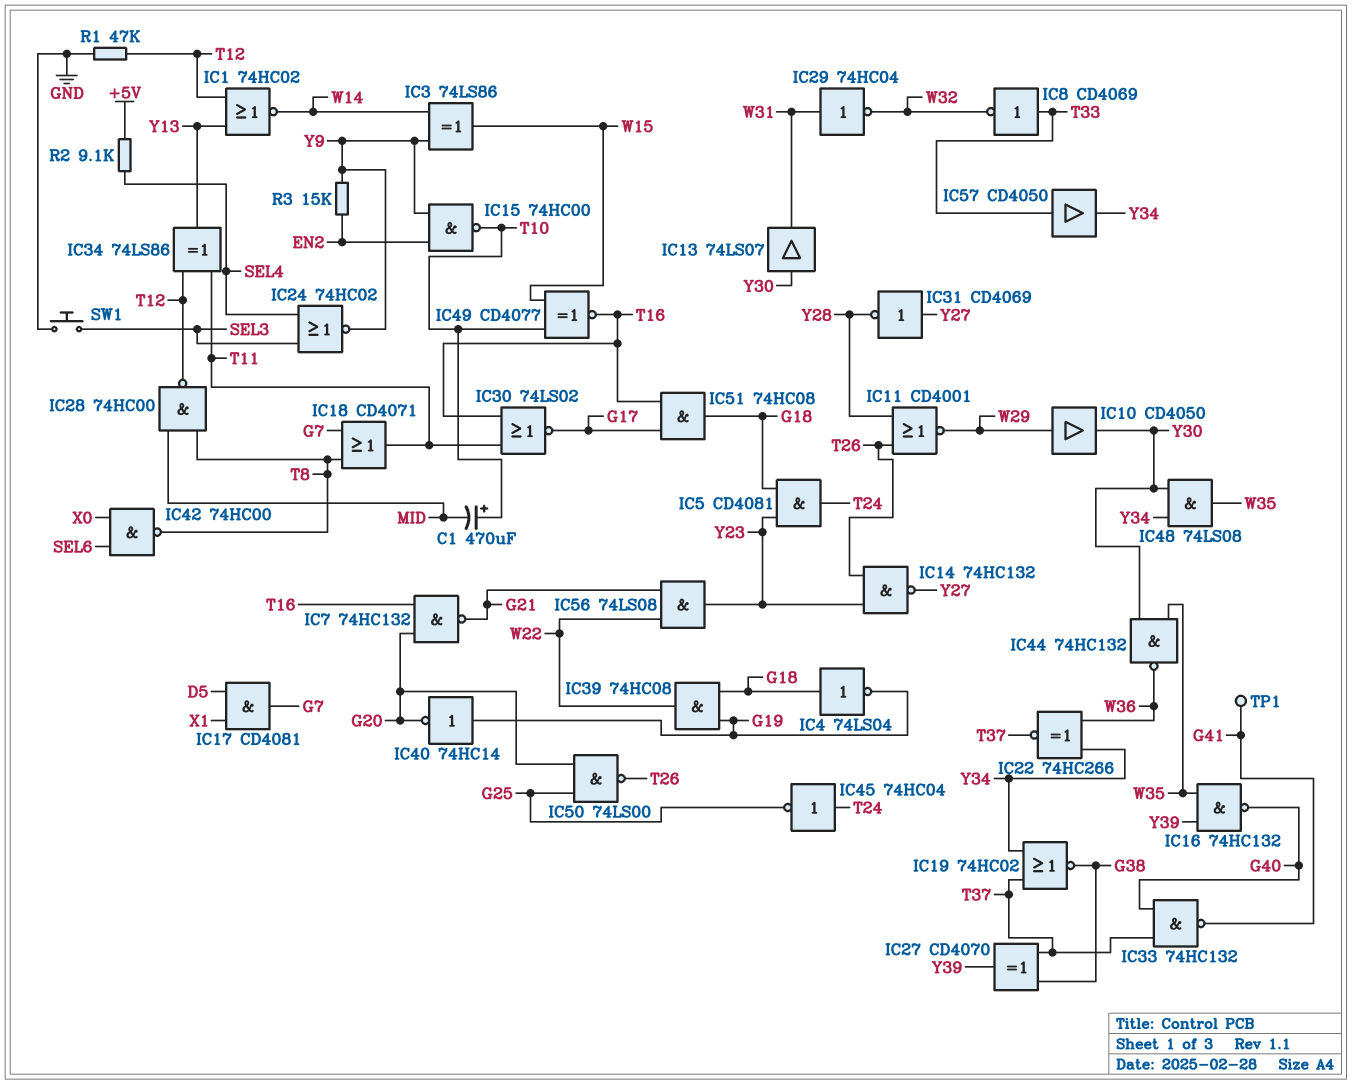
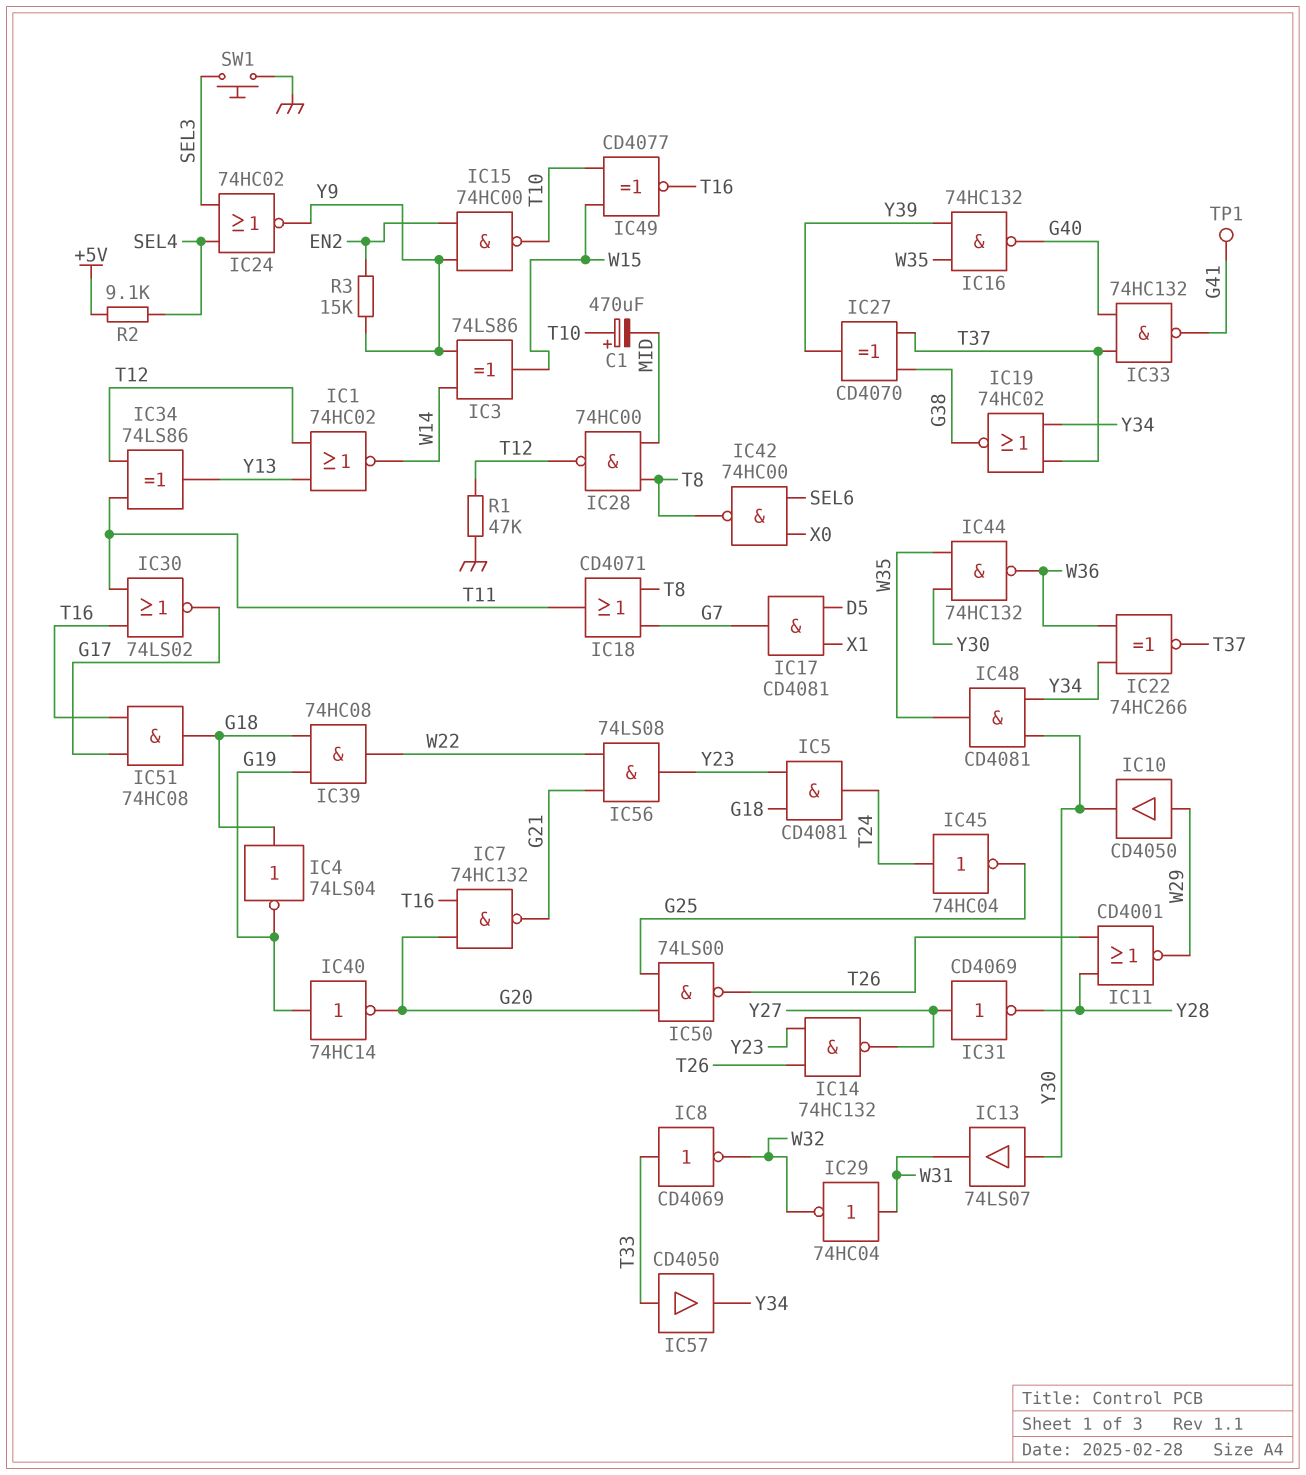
IC48: AND 74LS08 (in Y30, in Y34, out W35) -> AND CD4081 (in Y30, in Y34, out W35)

